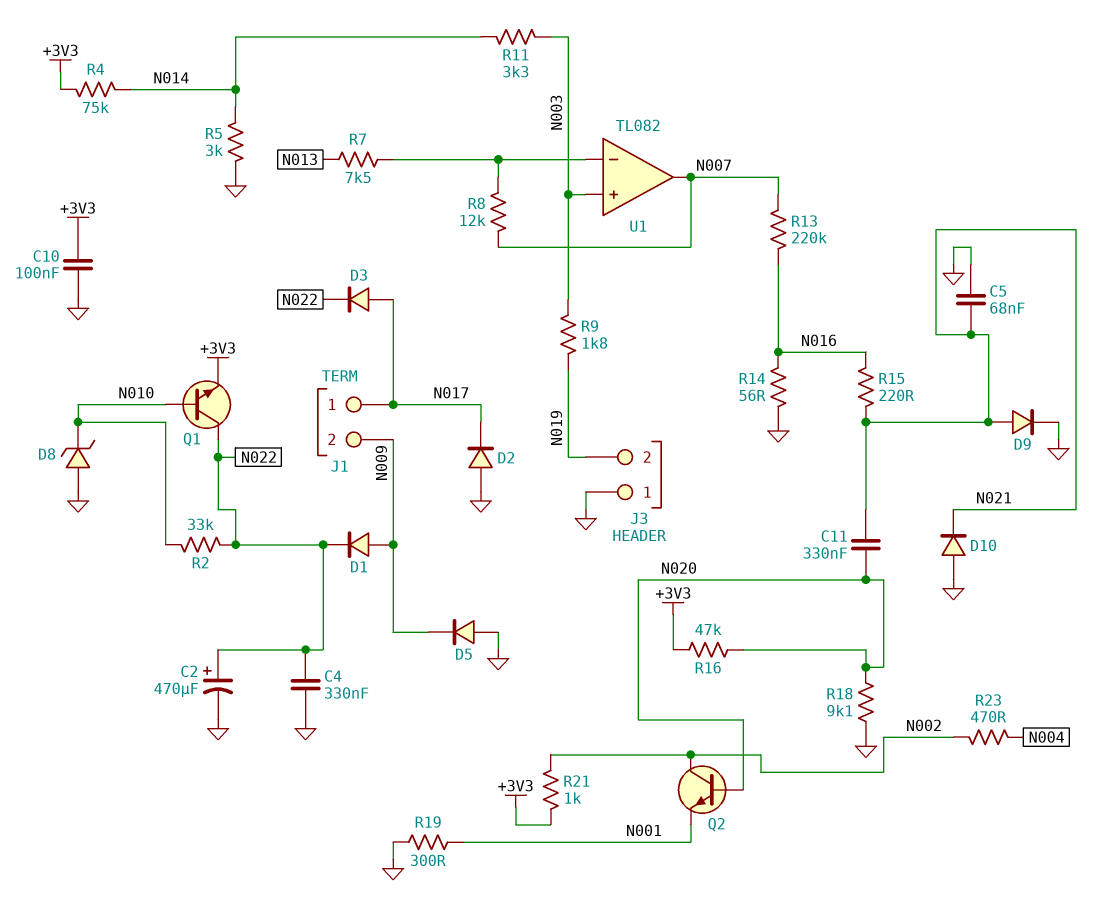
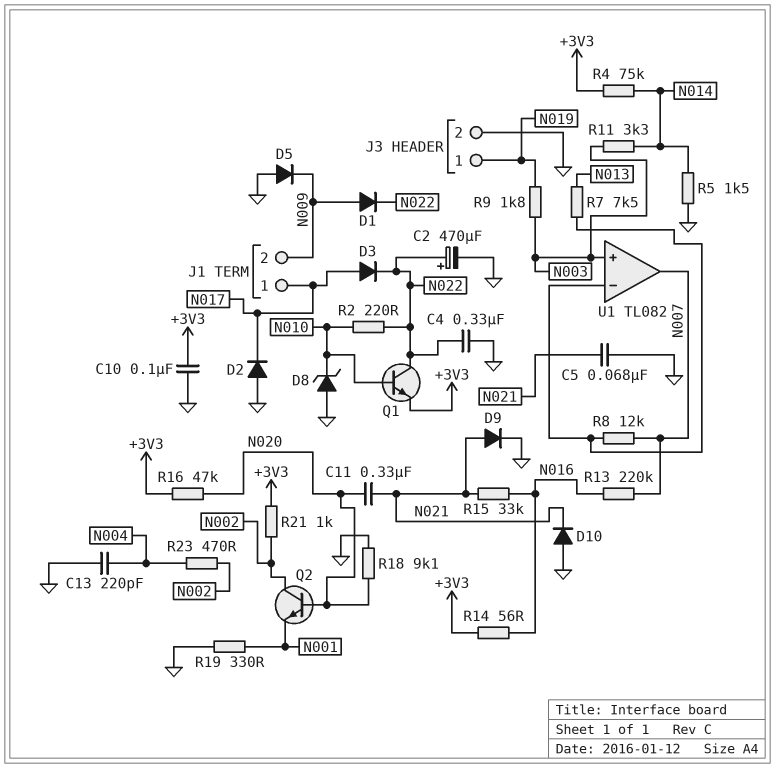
C13: none -> 220pF (GND, N004)
J3 pin 1: GND -> N019
J3 pin 2: N019 -> GND
R2: 33k (N010, N022) -> 220 (N010, N022)
R5: 3k (GND, N014) -> 1.5k (GND, N014)
R14: 56 (GND, N016) -> 56 (+3V3, N016)
R15: 220 (N016, N021) -> 33k (N016, N021)
R19: 300 (GND, N001) -> 330 (GND, N001)

